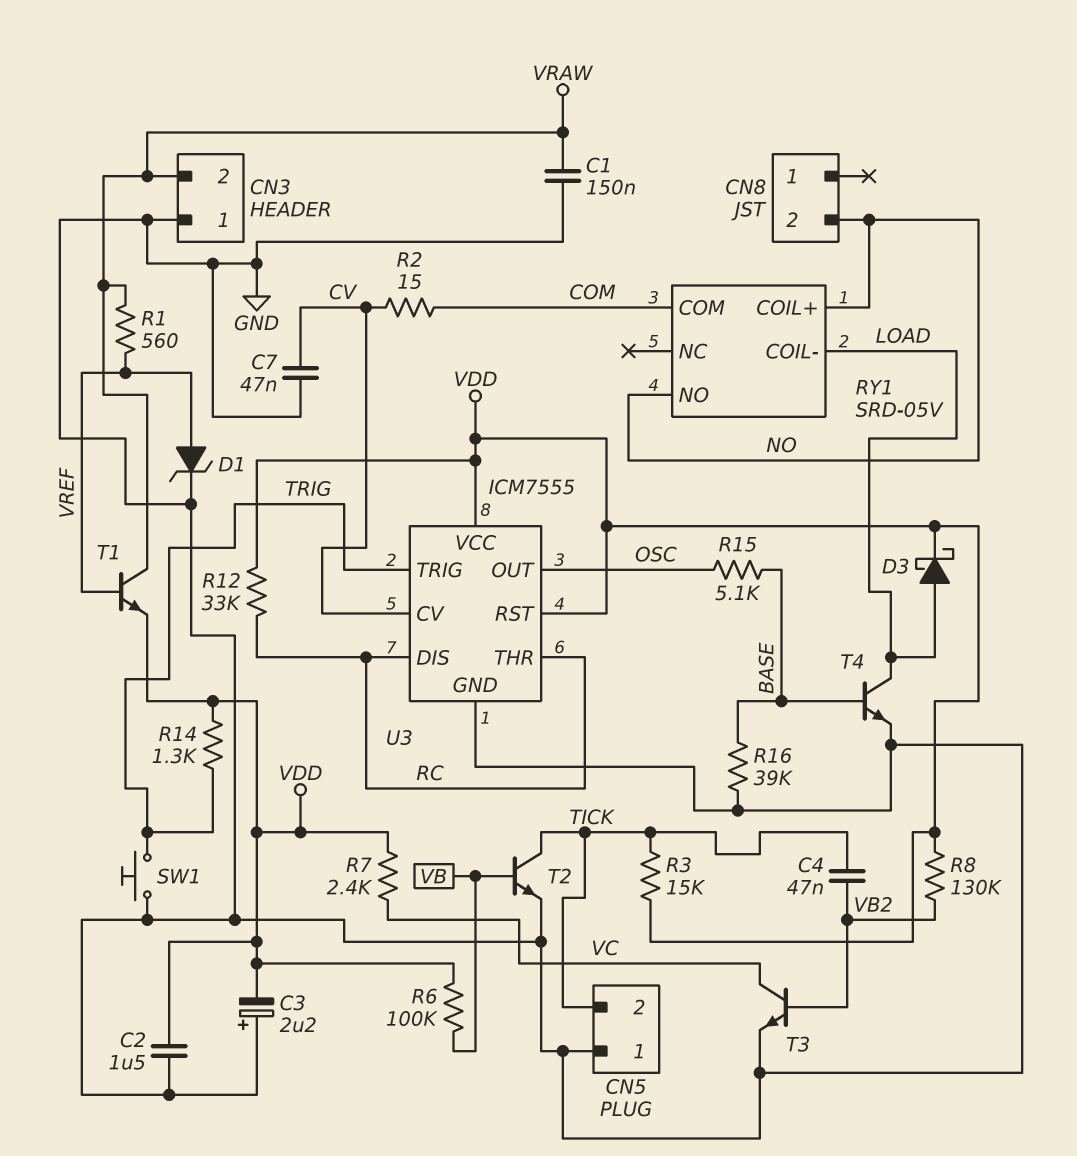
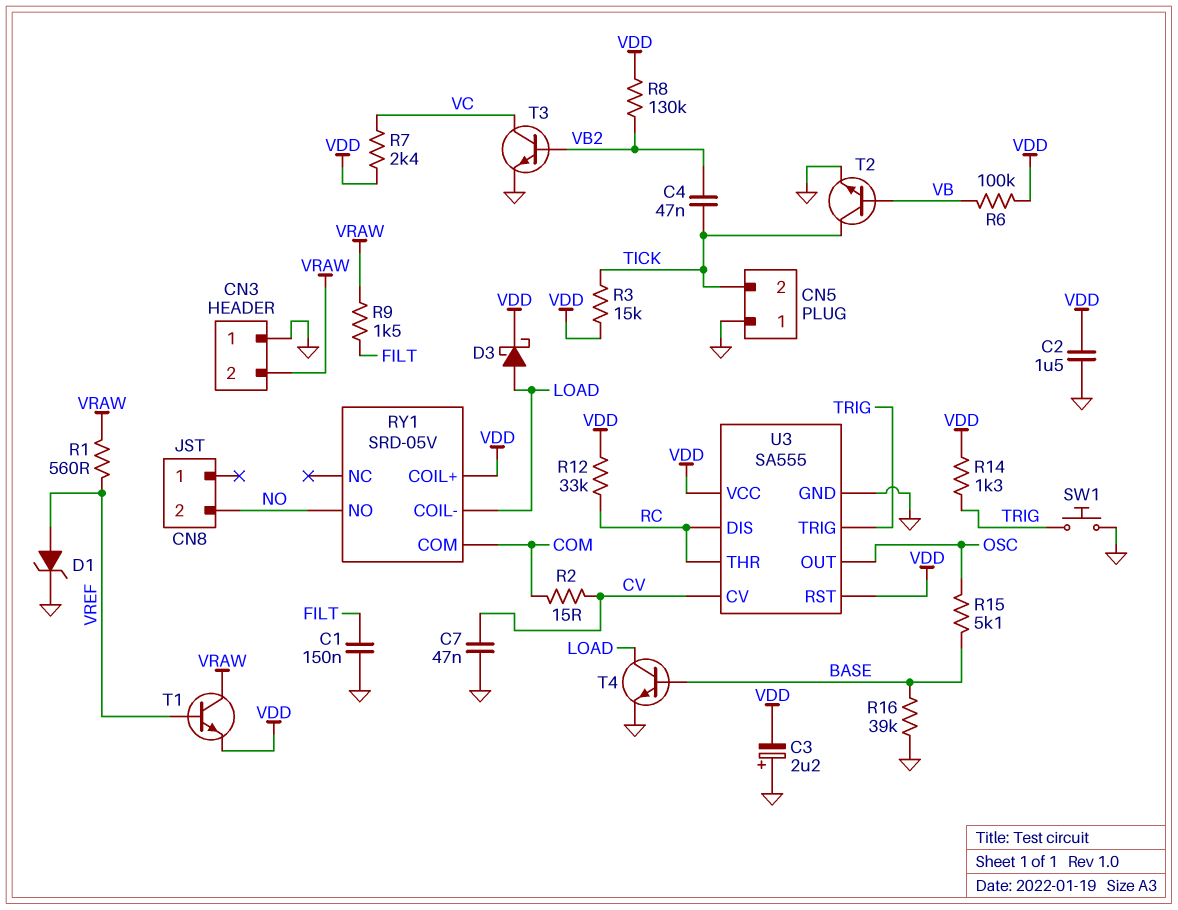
C1: 150nF (GND, VRAW) -> 150nF (FILT, GND)
R9: none -> 1.5k (FILT, VRAW)
RY1 pin COIL+: NO -> VDD
U3: ICM7555 -> SA555

